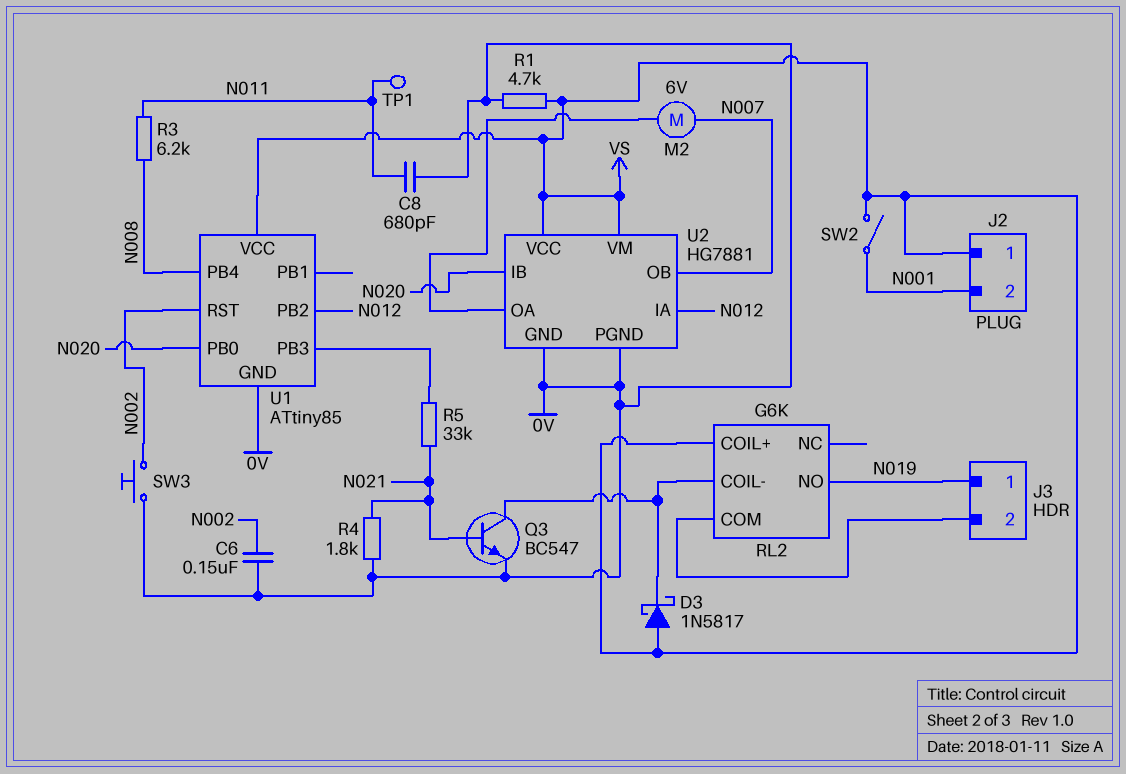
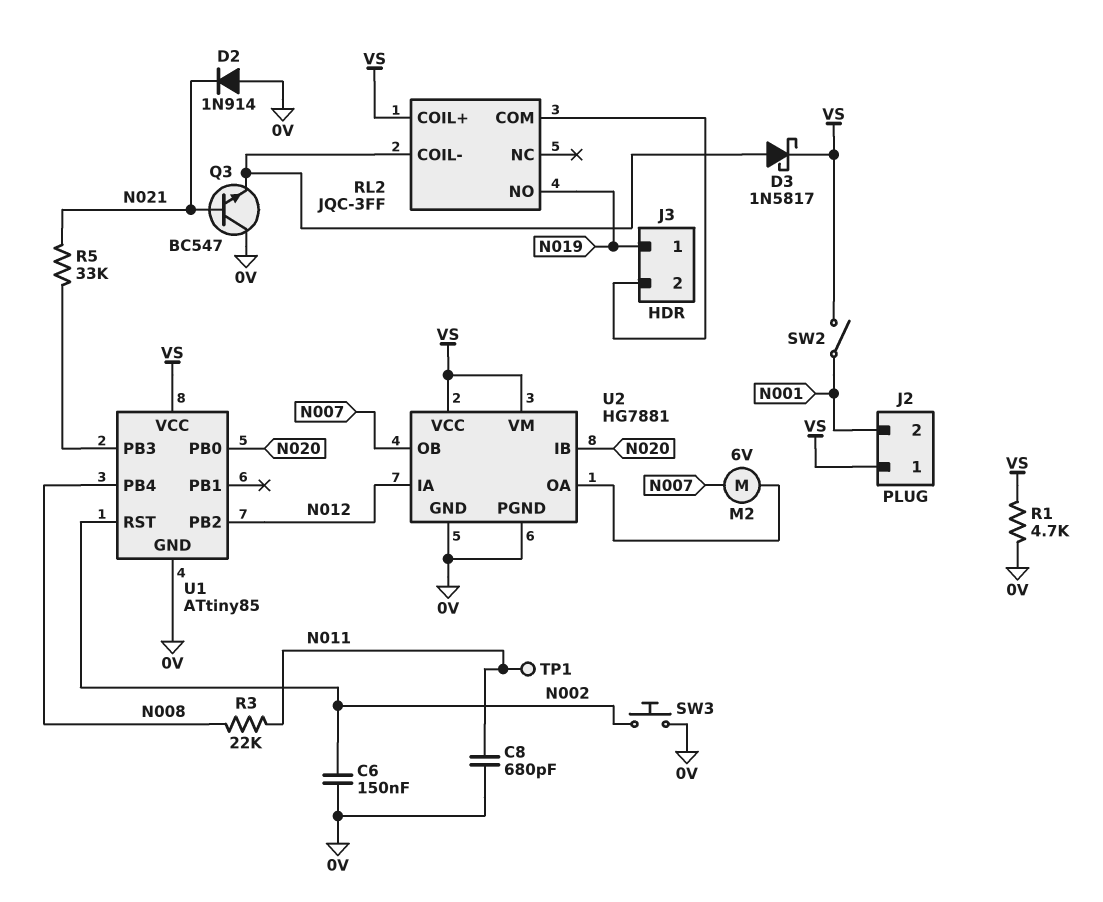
D2: none -> diode 1N914 (A 0V, K N021)
D3: schottky 1N5817 (A VS, K RL2/COIL-) -> schottky 1N5817 (A RL2/COIL-, K VS)
Q3: NPN BC547 (B N021, C RL2/COIL-, E 0V) -> NPN BC547 (B N021, C 0V, E RL2/COIL-)
R3: 6.2k (N008, N011) -> 22k (N008, N011)
R4: 1.8k (0V, N021) -> none
RL2: G6K -> JQC-3FF

